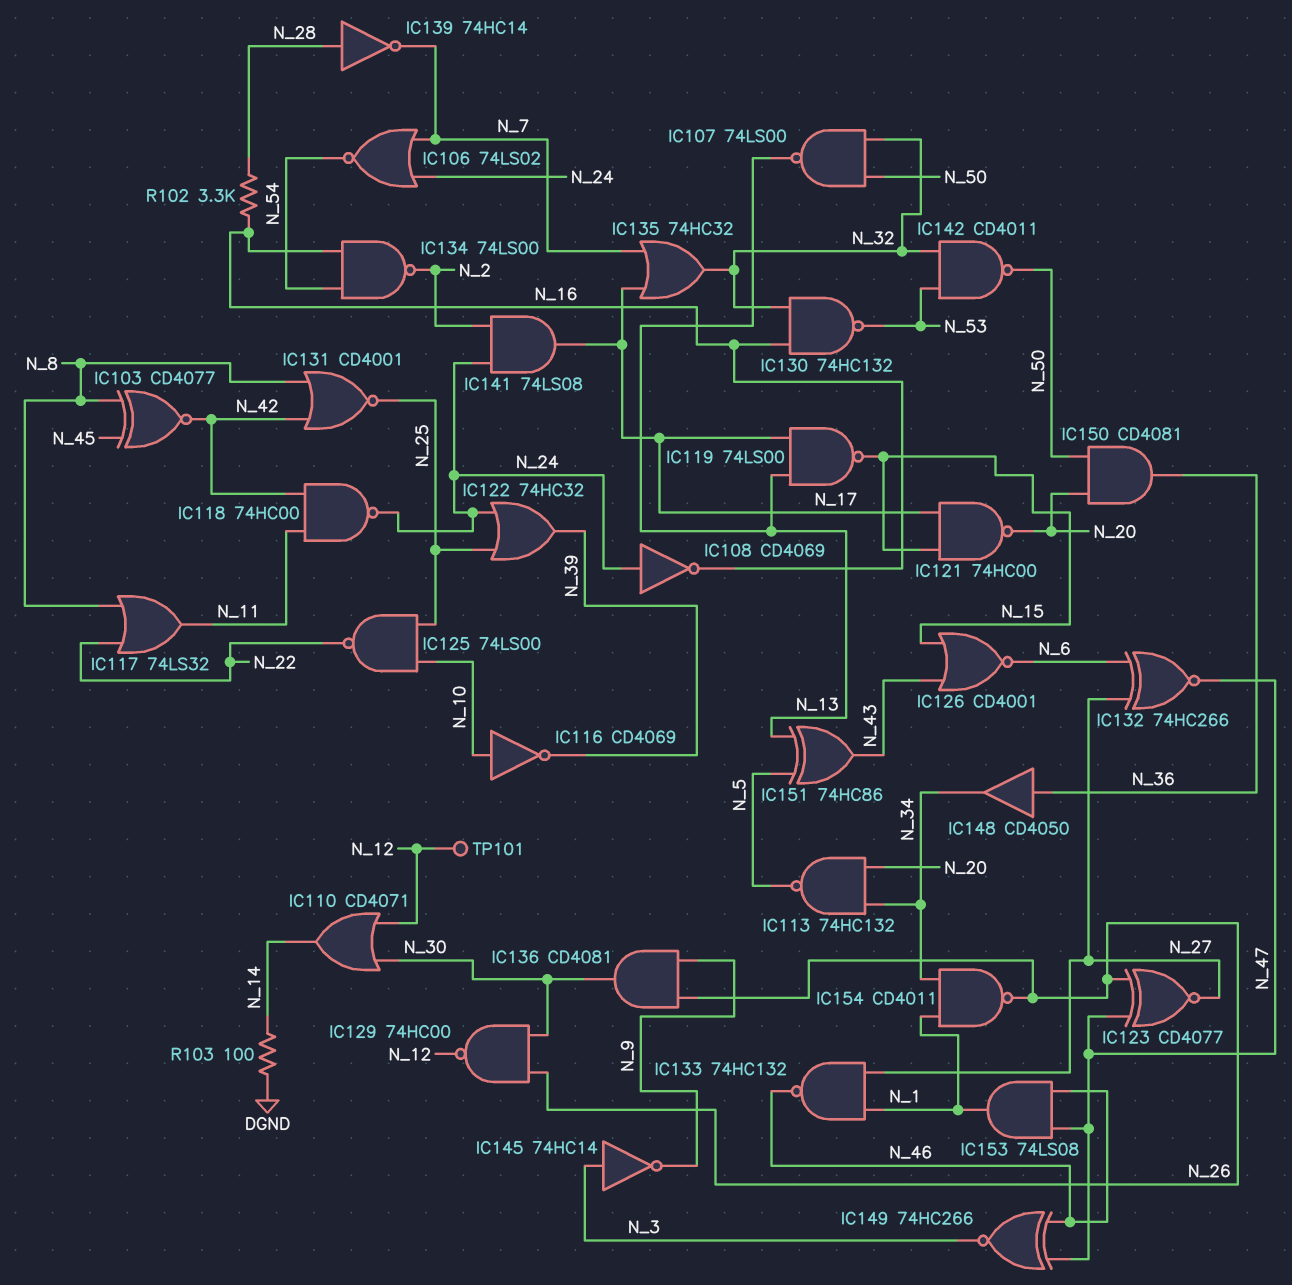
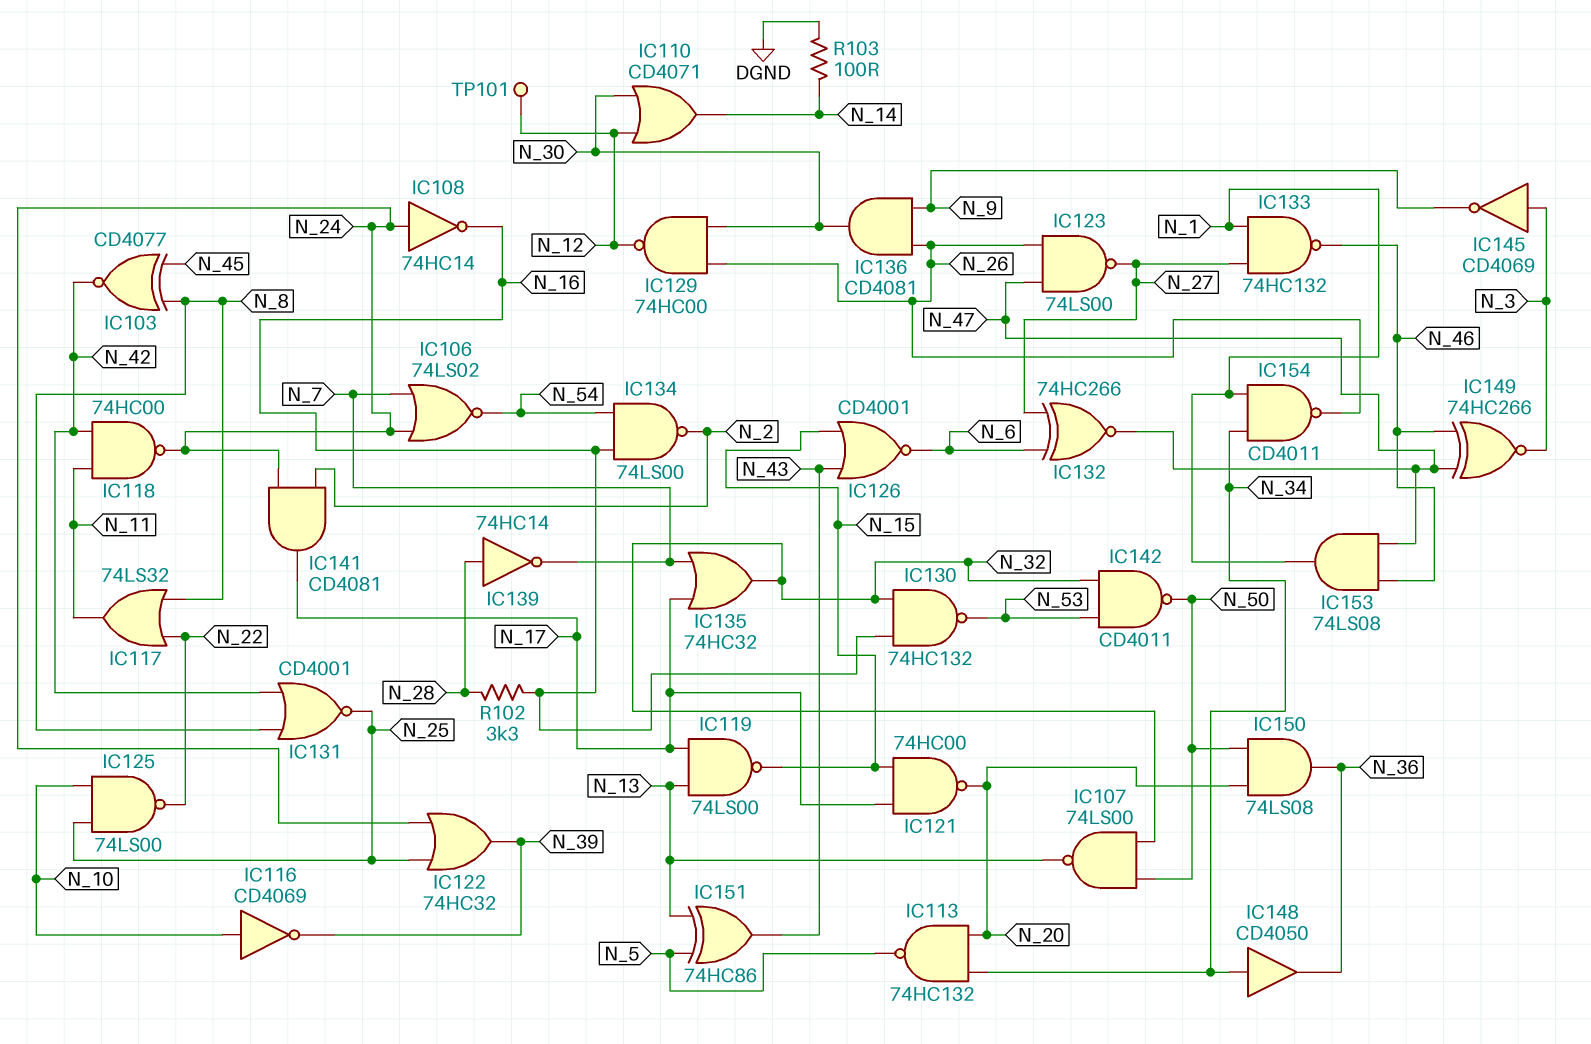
IC108: NOT CD4069 (in N_24, out N_16) -> NOT 74HC14 (in N_24, out N_16)
IC123: XNOR CD4077 (in N_26, in N_47, out N_27) -> NAND 74LS00 (in N_26, in N_47, out N_27)
IC141: AND 74LS08 (in N_2, in N_24, out N_17) -> AND CD4081 (in N_2, in N_24, out N_17)
IC145: NOT 74HC14 (in N_3, out N_9) -> NOT CD4069 (in N_3, out N_9)
IC148: buffer CD4050 (in N_36, out N_34) -> buffer CD4050 (in N_34, out N_36)
IC150: AND CD4081 (in N_20, in N_50, out N_36) -> AND 74LS08 (in N_20, in N_50, out N_36)

